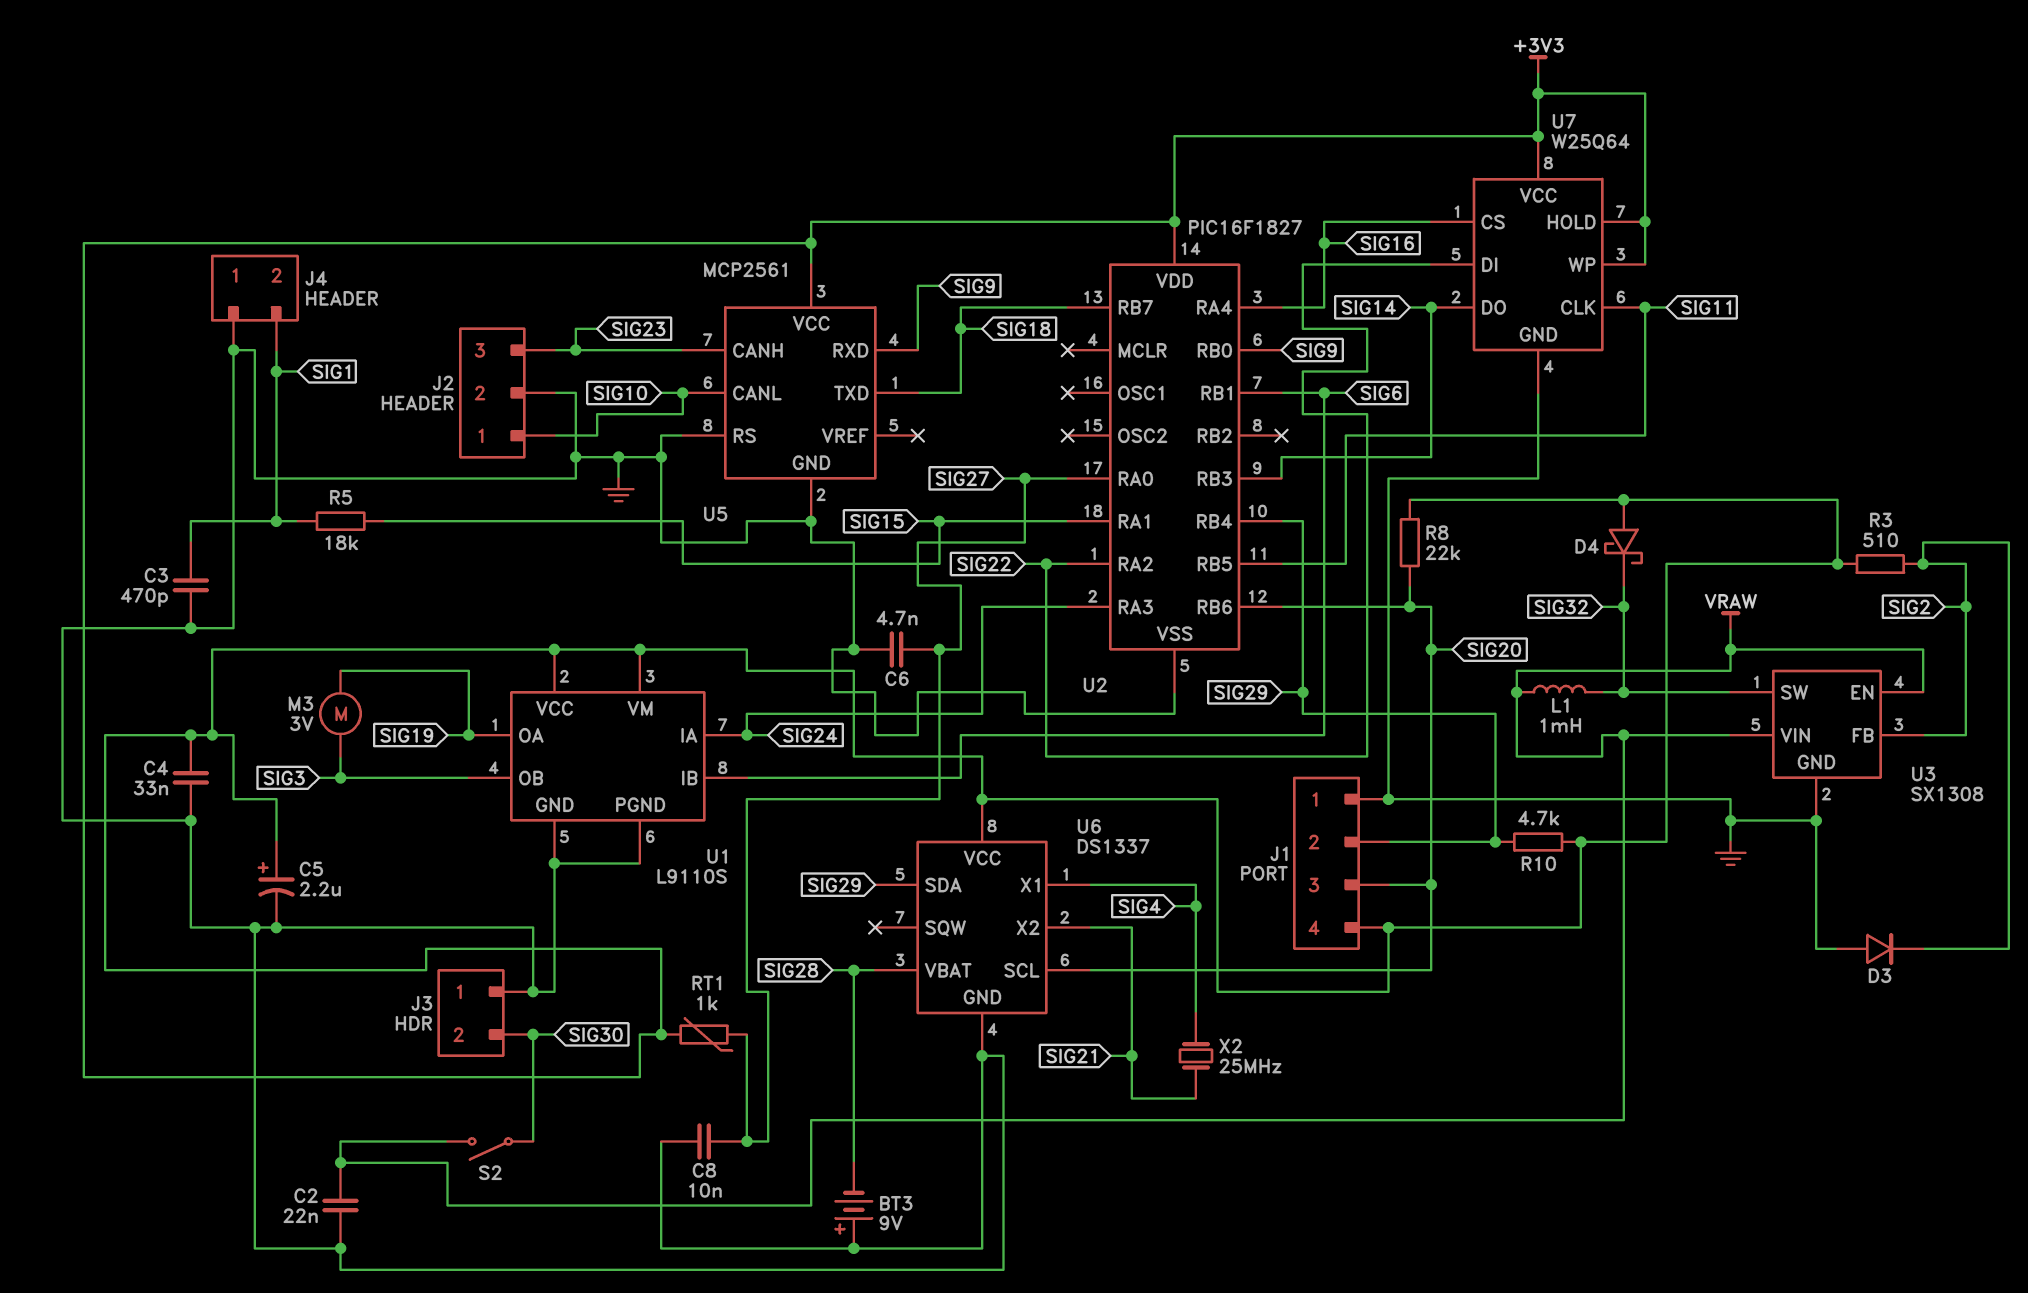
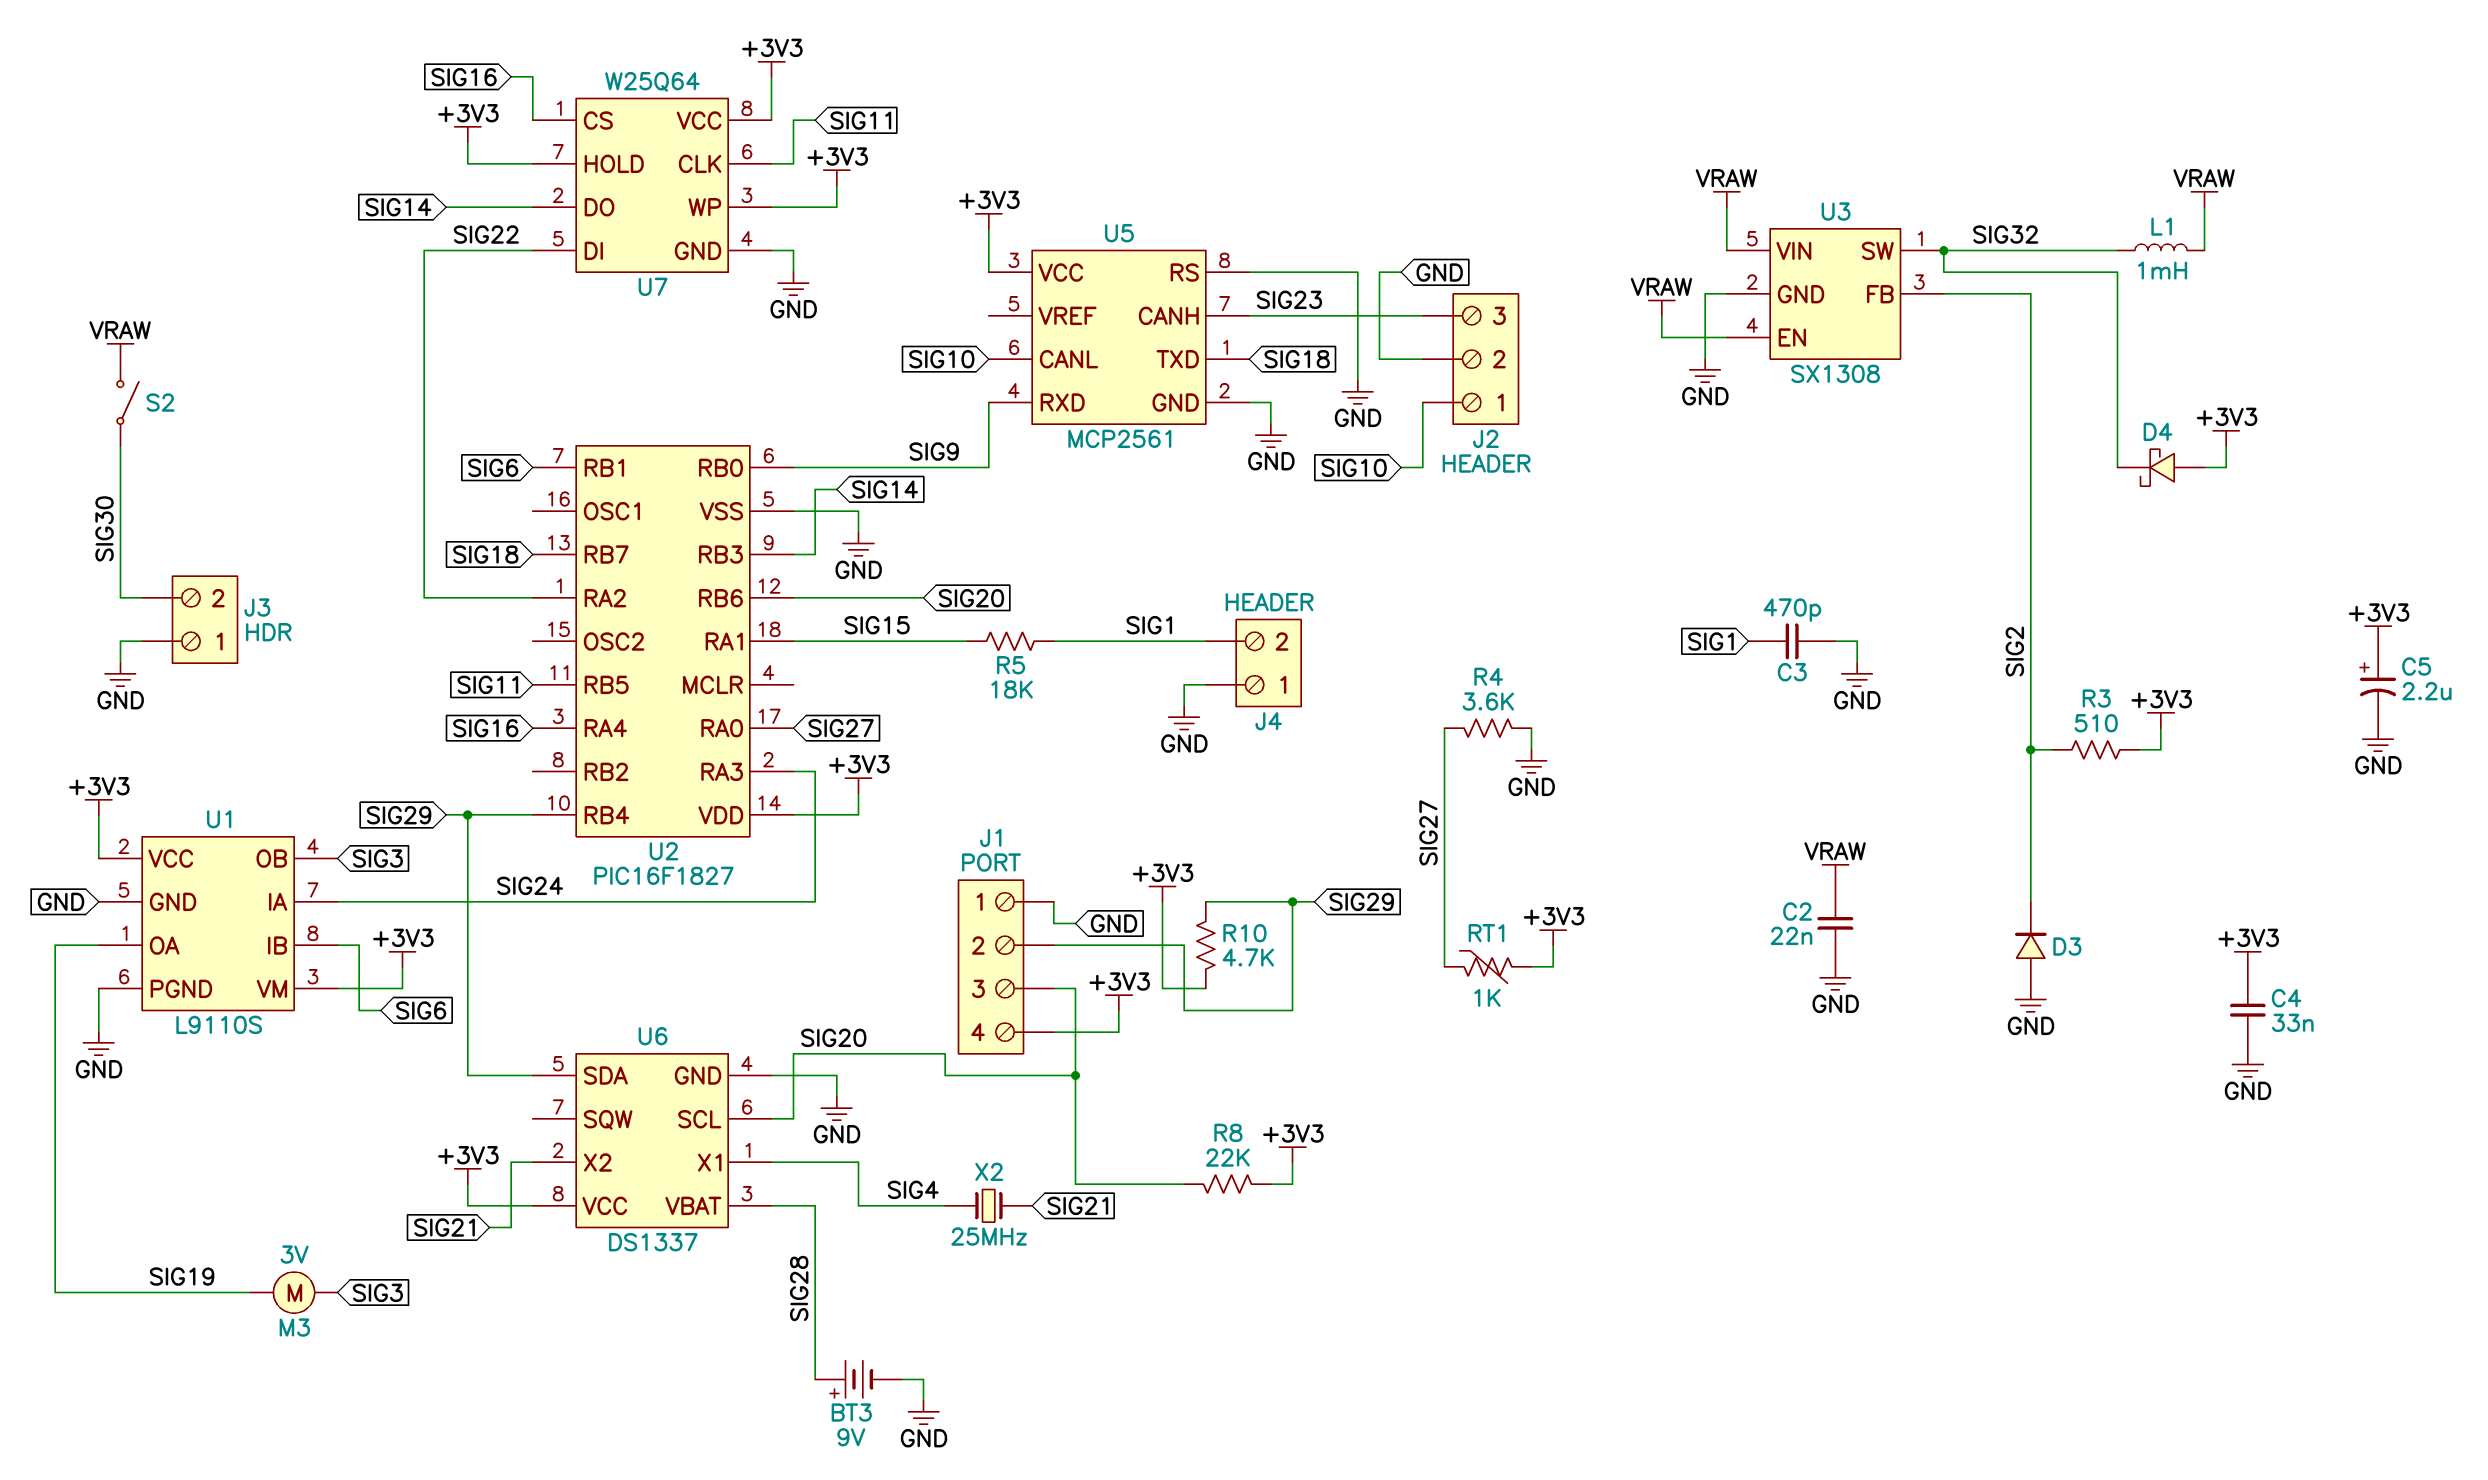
BT3: 9V (plus GND, minus SIG28) -> 9V (plus SIG28, minus GND)
C6: 4.7nF (GND, SIG27) -> none
C8: 10nF (GND, SIG27) -> none
R4: none -> 3.6k (GND, SIG27)

